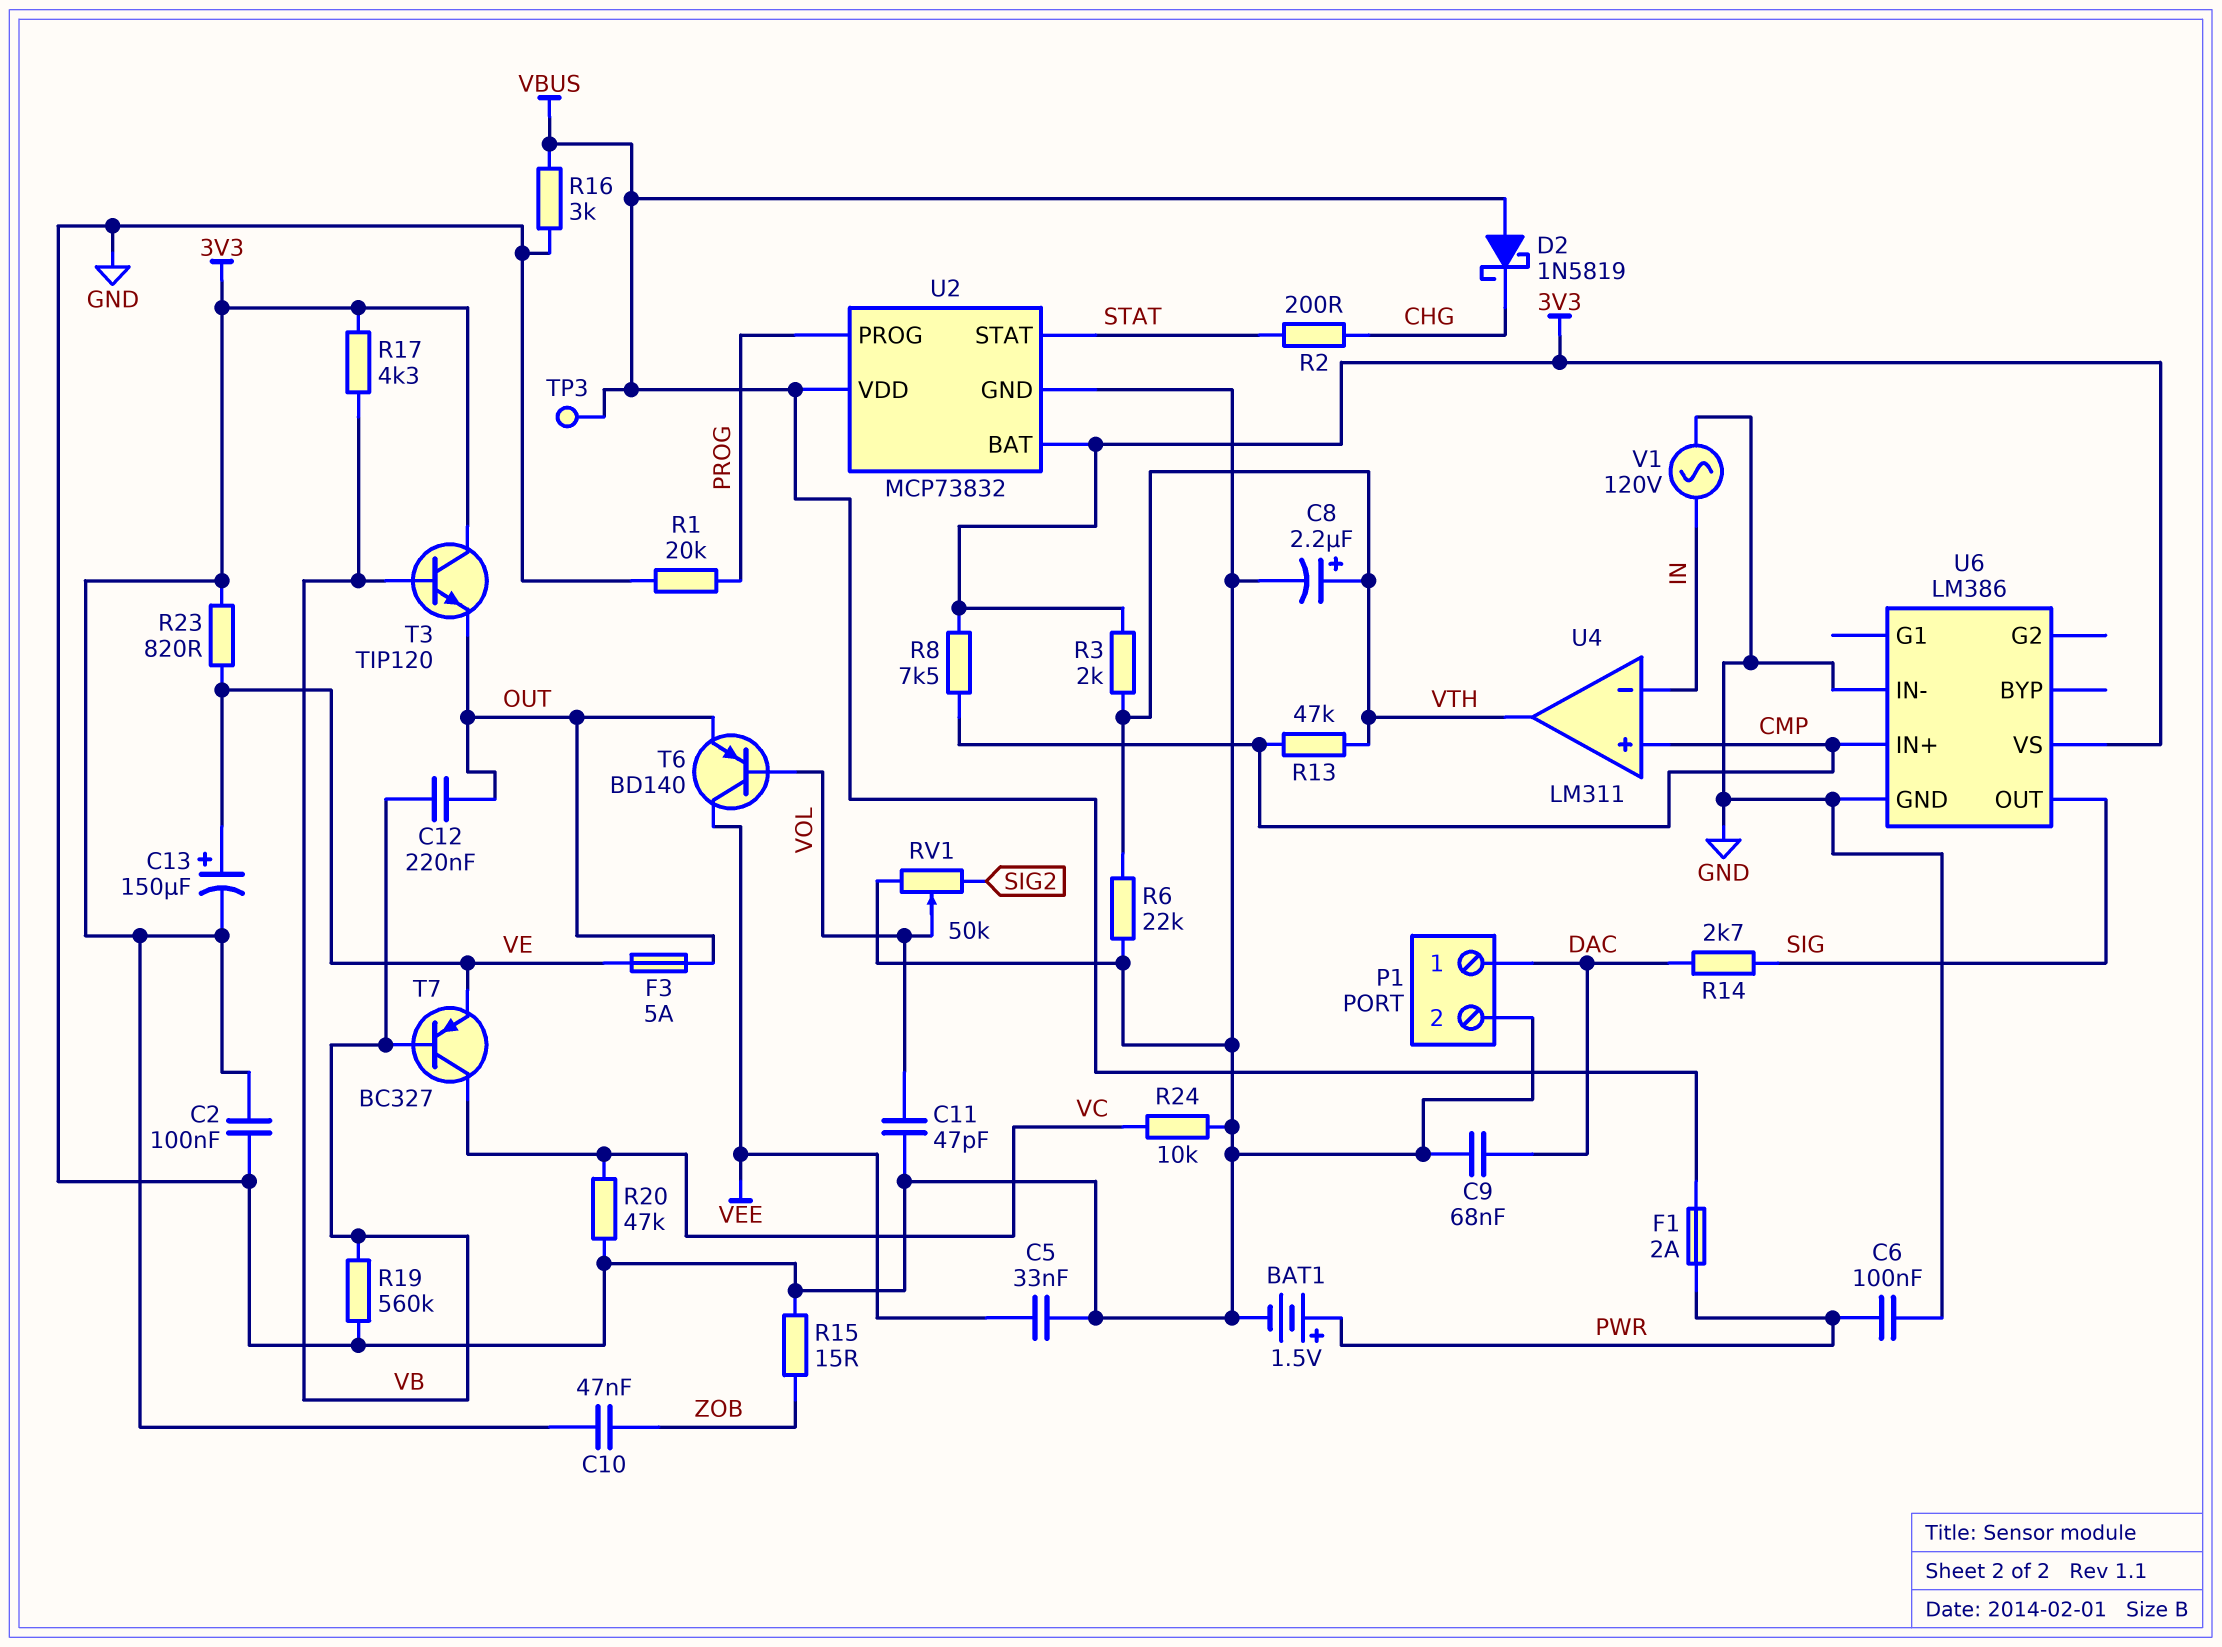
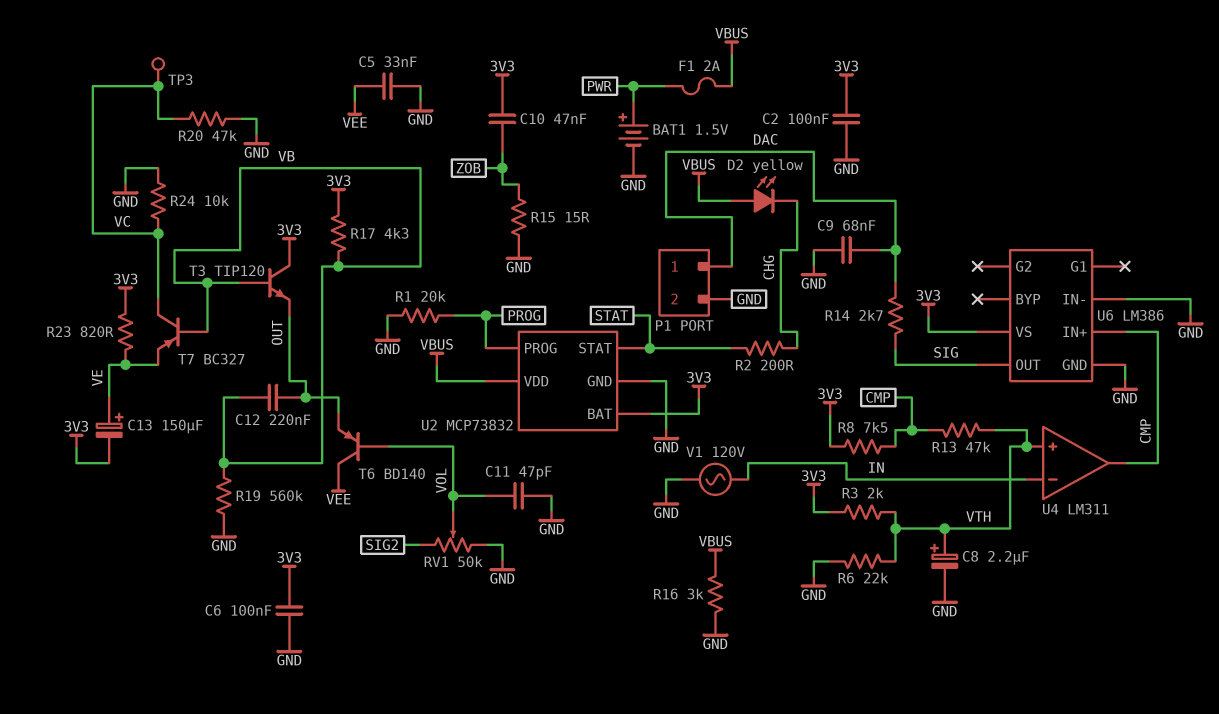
C6: 100nF (GND, PWR) -> 100nF (3V3, GND)
D2: schottky 1N5819 (A VBUS, K CHG) -> LED yellow (A VBUS, K CHG)
F3: 5A (OUT, VE) -> none
TP3: test point (VBUS) -> test point (VC)
U4 pin in+: CMP -> VTH
U4 pin out: VTH -> CMP

